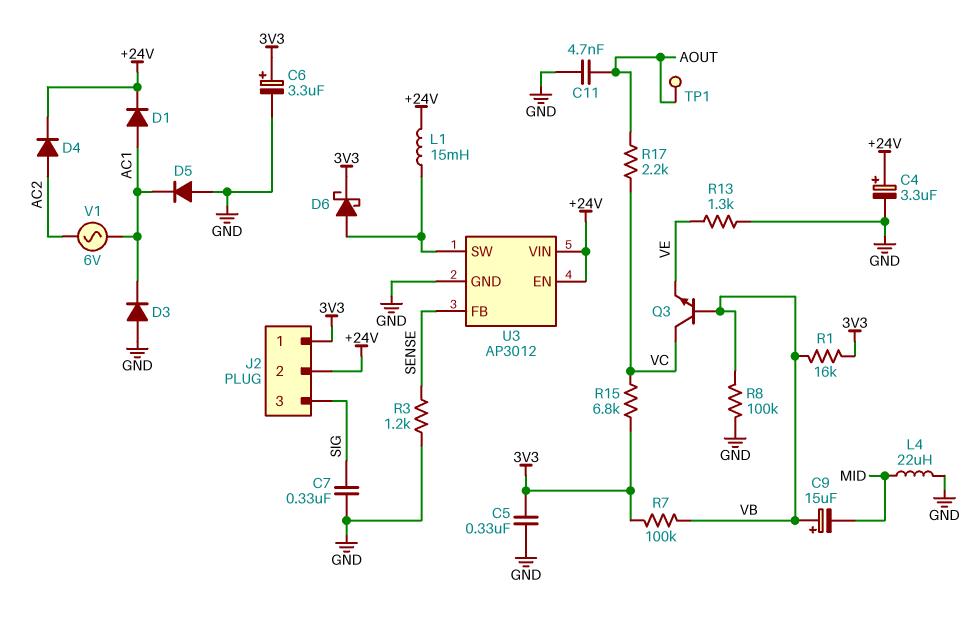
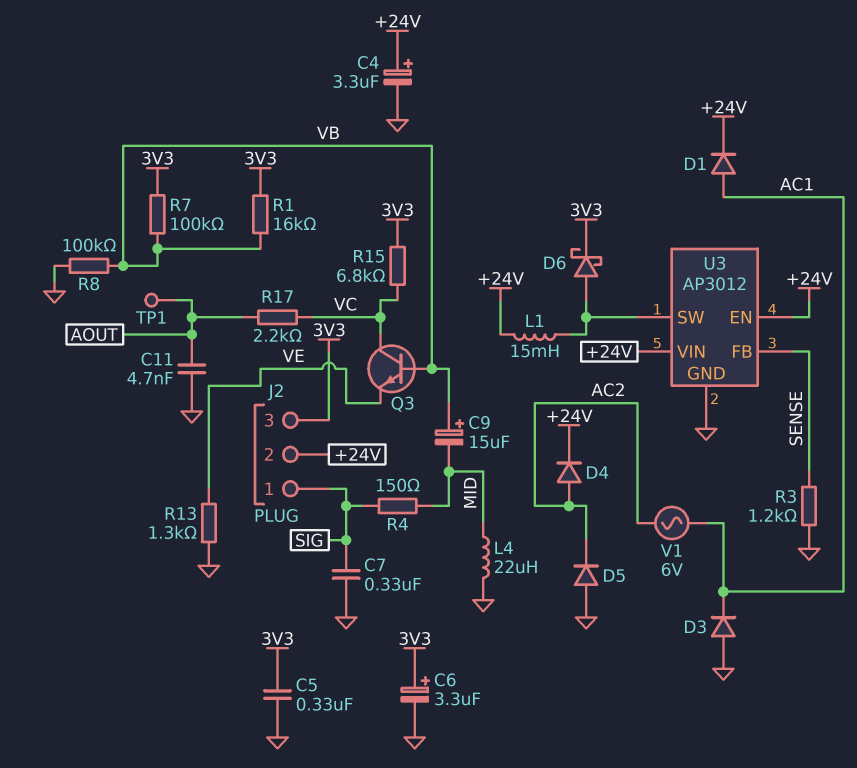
D5: diode (A GND, K AC1) -> diode (A GND, K AC2)
J2 pin 1: 3V3 -> SIG
J2 pin 3: SIG -> 3V3
R4: none -> 150 (MID, SIG)

